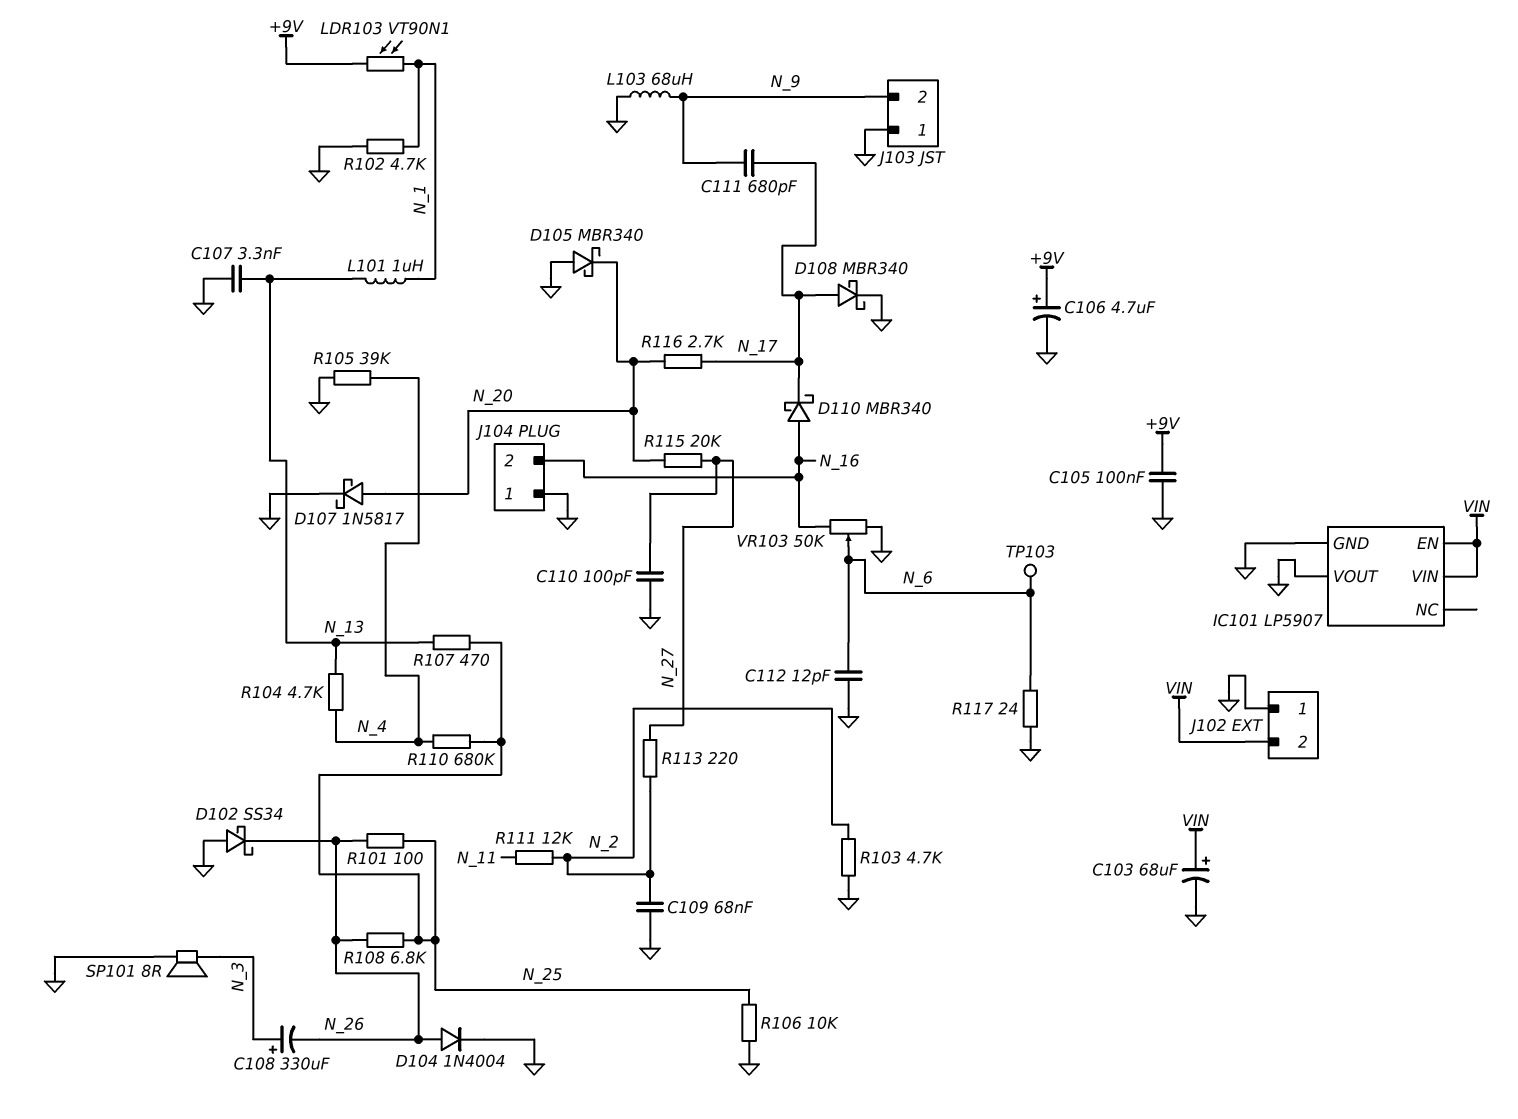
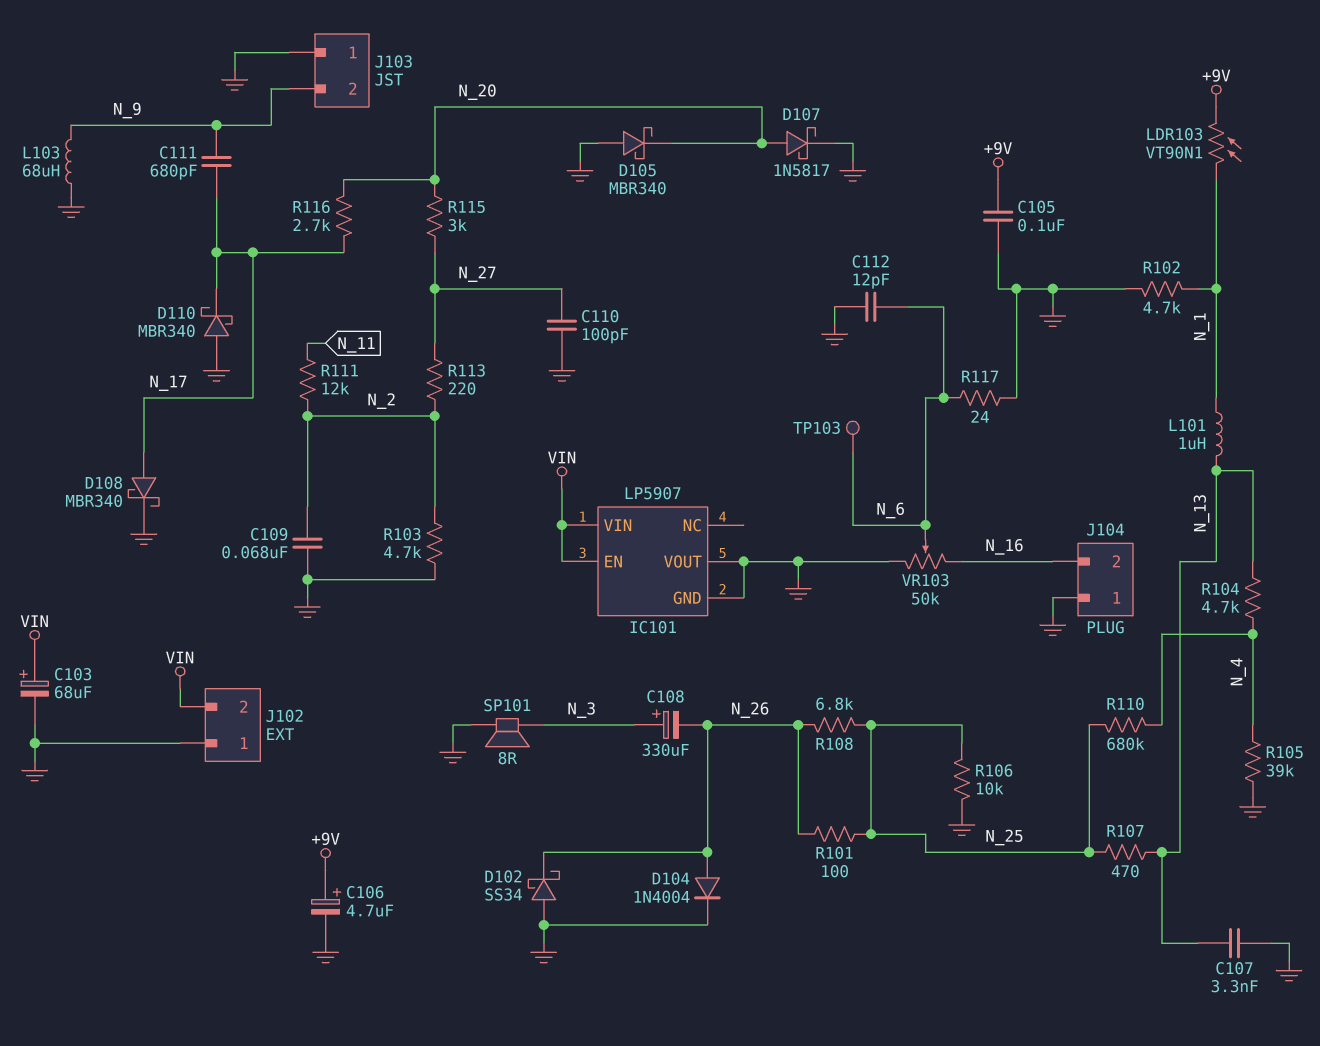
D110: schottky MBR340 (A N_16, K N_17) -> schottky MBR340 (A GND, K N_17)
R115: 20k (N_20, N_27) -> 3k (N_20, N_27)

